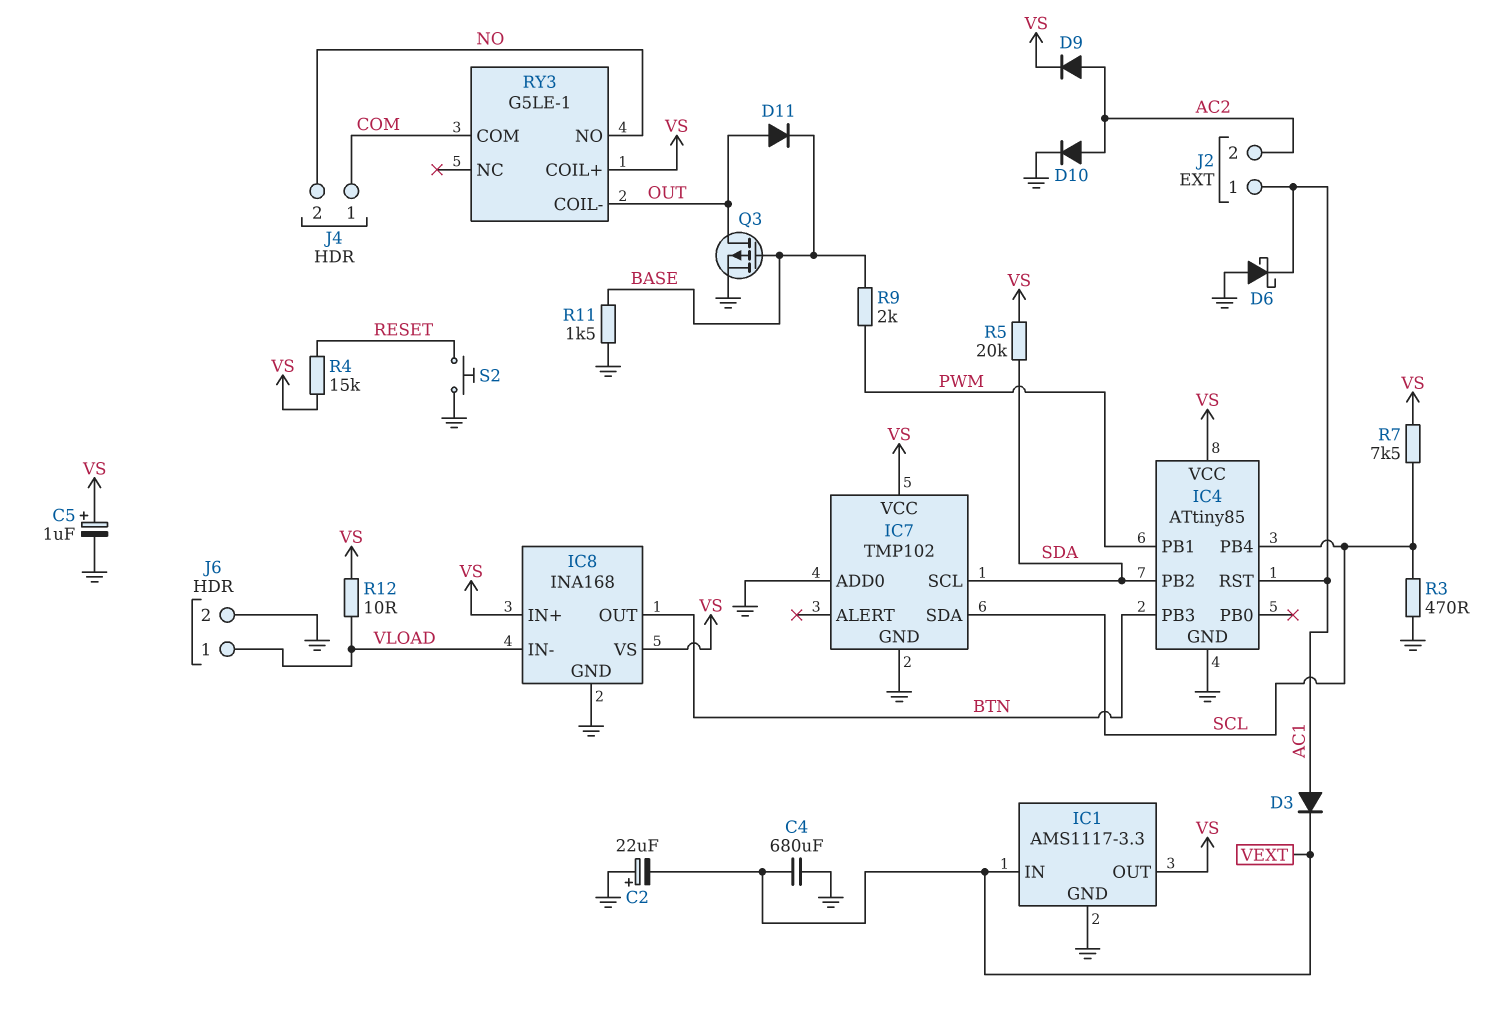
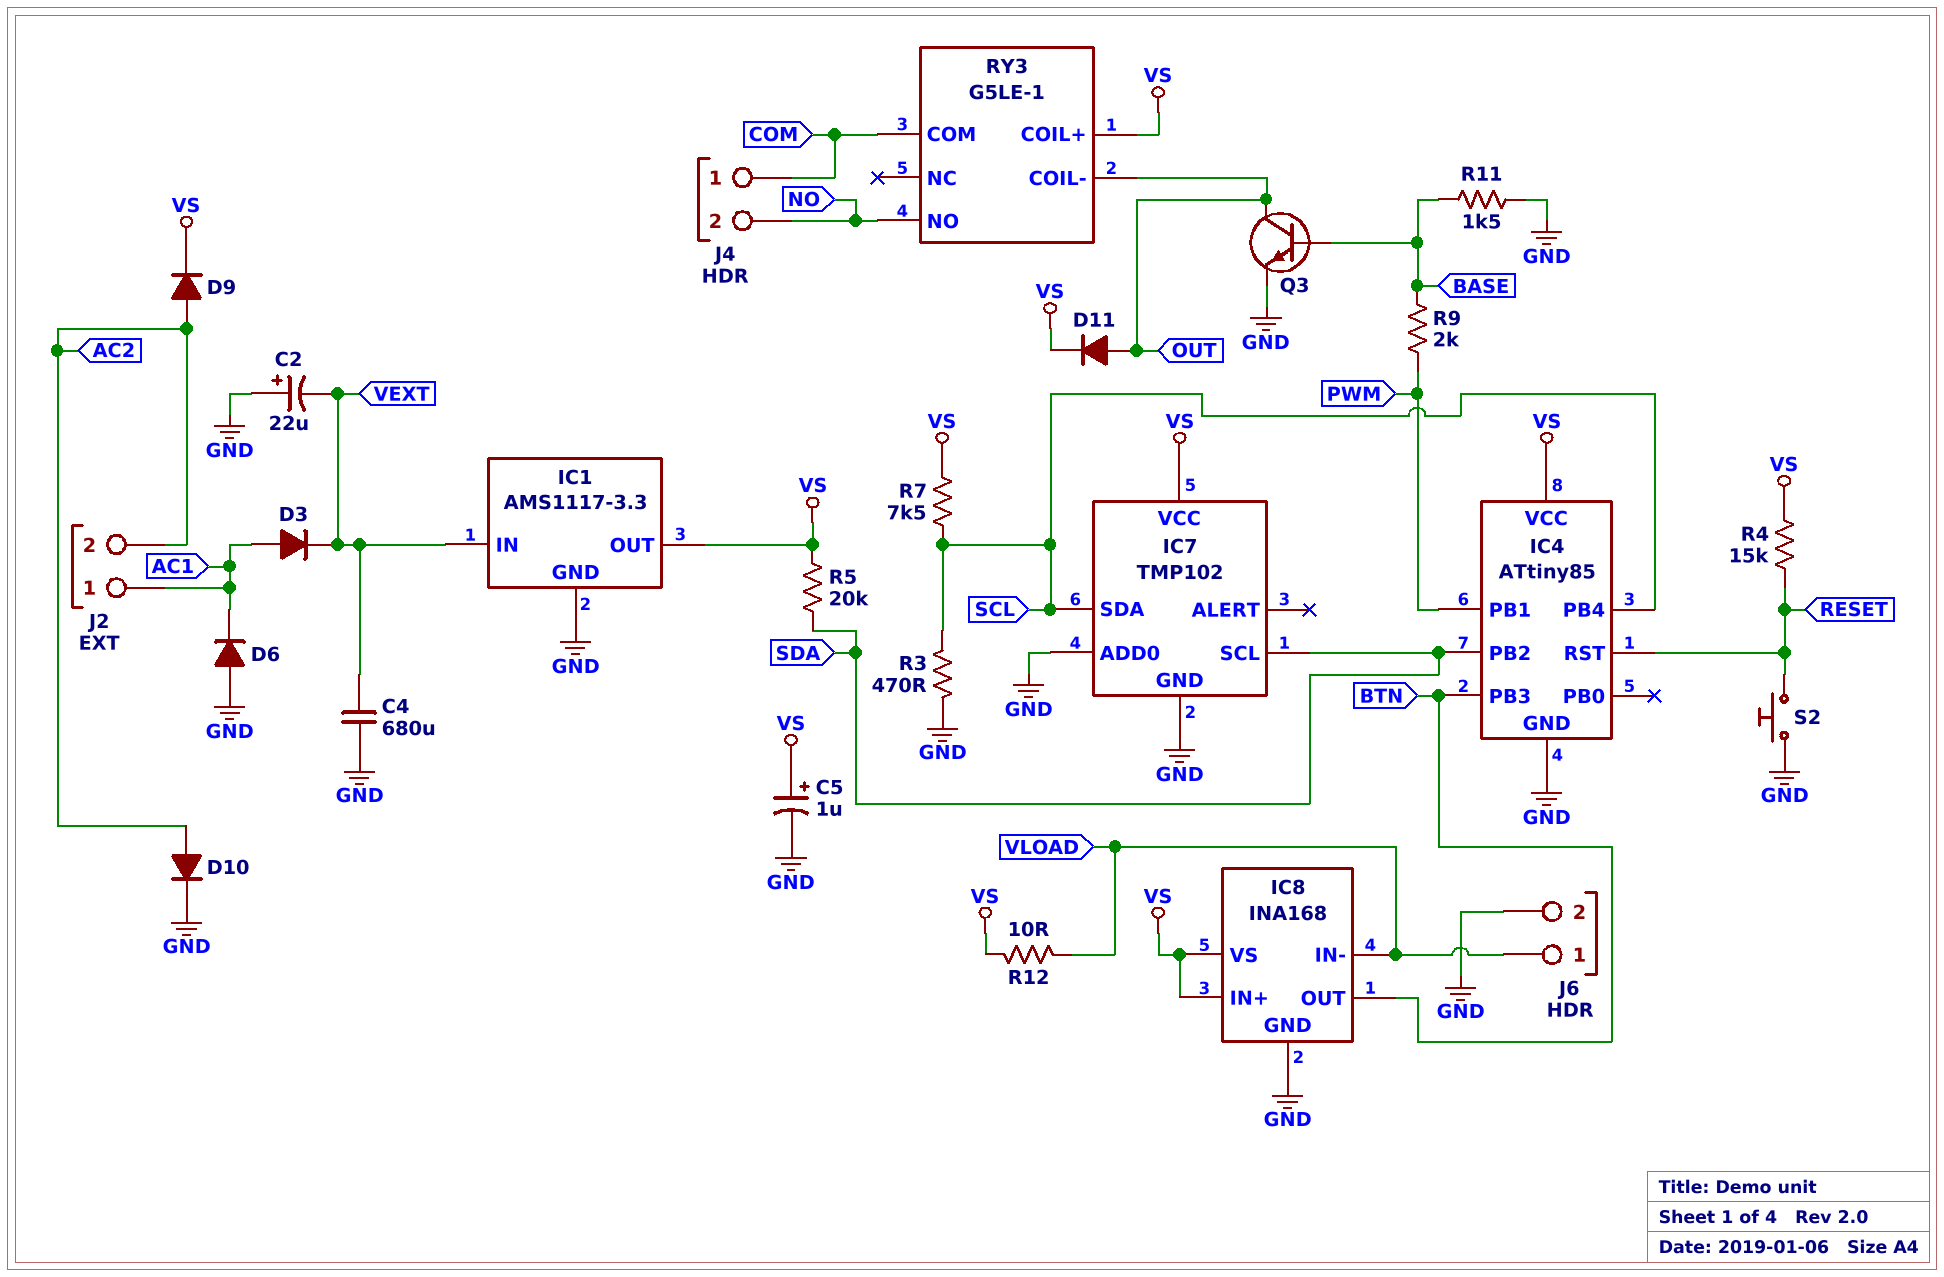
D6: schottky (A GND, K AC1) -> diode (A GND, K AC1)
D11: diode (A OUT, K BASE) -> diode (A OUT, K VS)
IC4 pin RST: AC1 -> RESET
Q3: PMOS (G BASE, D OUT, S GND) -> NPN (B BASE, C OUT, E GND)

